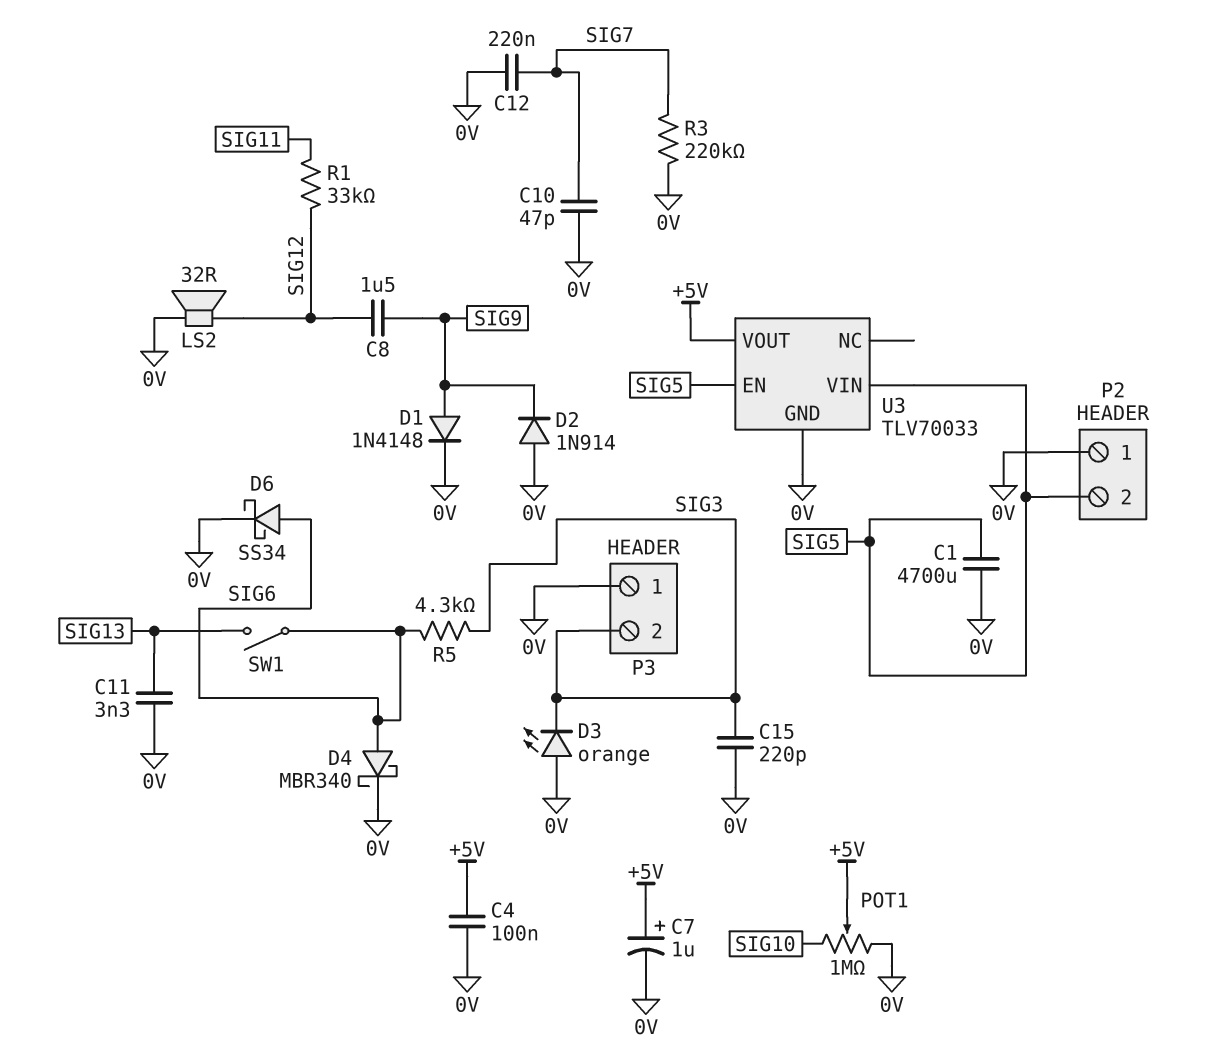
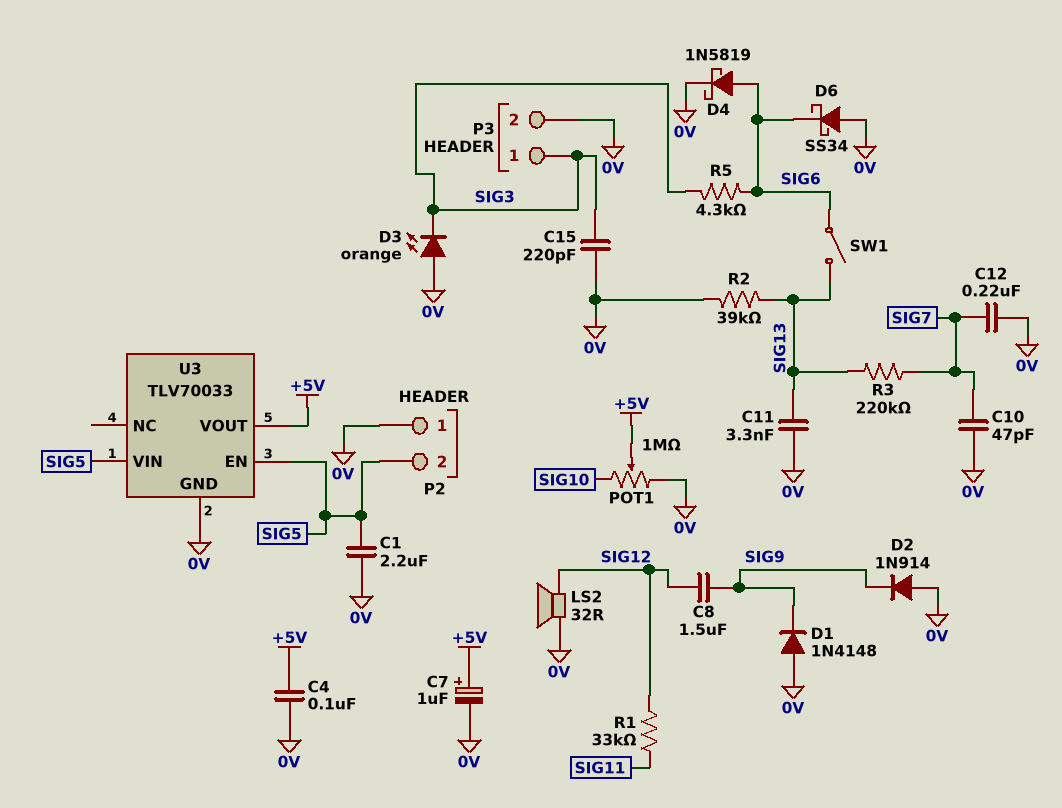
C1: 4700uF (0V, SIG5) -> 2.2uF (0V, SIG5)
D1: diode 1N4148 (A SIG9, K 0V) -> diode 1N4148 (A 0V, K SIG9)
D4: schottky MBR340 (A SIG6, K 0V) -> schottky 1N5819 (A SIG6, K 0V)
D6: schottky SS34 (A SIG6, K 0V) -> schottky SS34 (A 0V, K SIG6)
P3 pin 1: 0V -> SIG3
P3 pin 2: SIG3 -> 0V
R2: none -> 39k (0V, SIG13)
R3: 220k (0V, SIG7) -> 220k (SIG7, SIG13)

